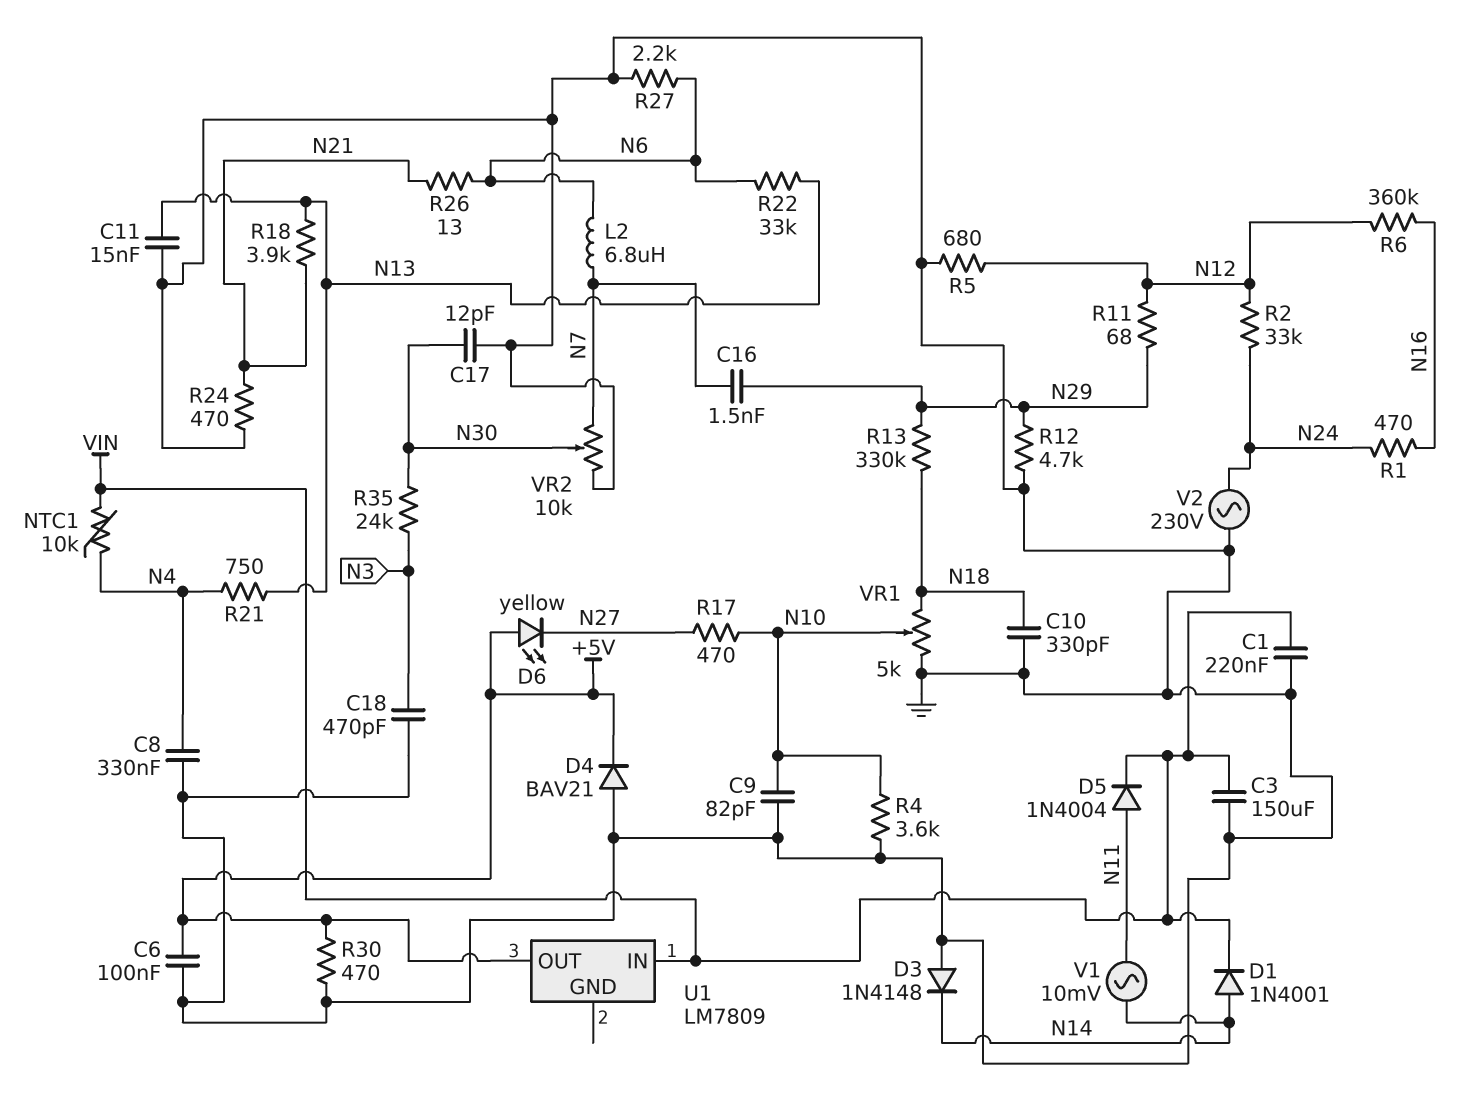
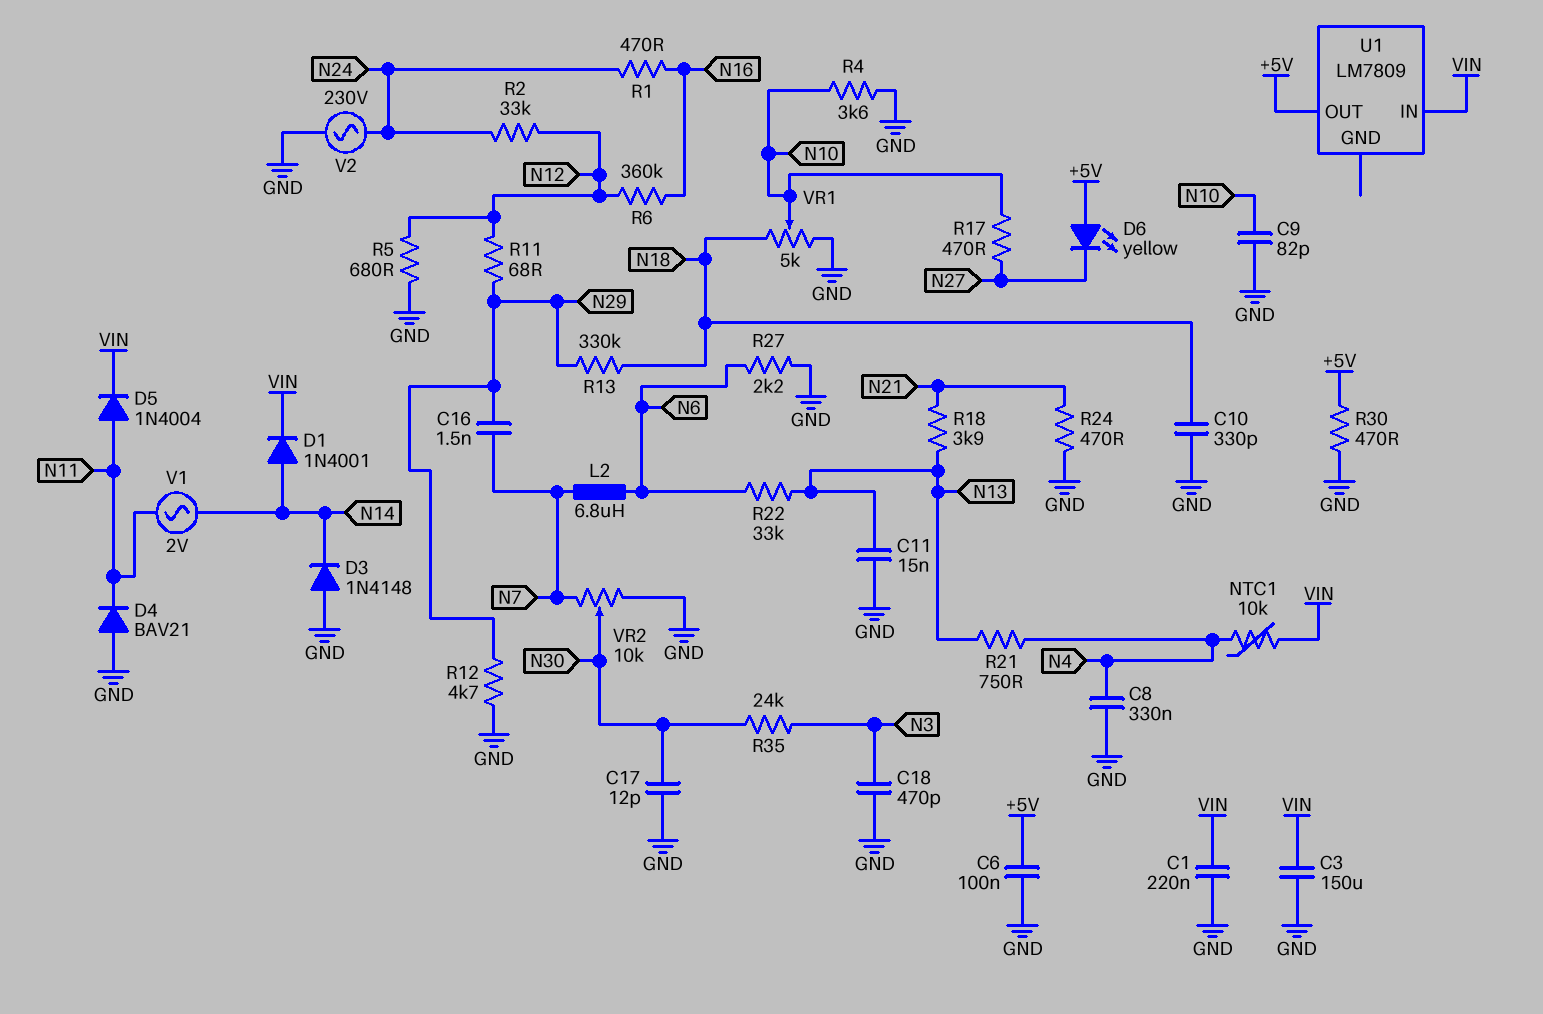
D4: diode BAV21 (A GND, K +5V) -> diode BAV21 (A GND, K N11)
R26: 13 (N6, N21) -> none
V1: AC 10mV (N11, N14) -> AC 2V (N11, N14)

